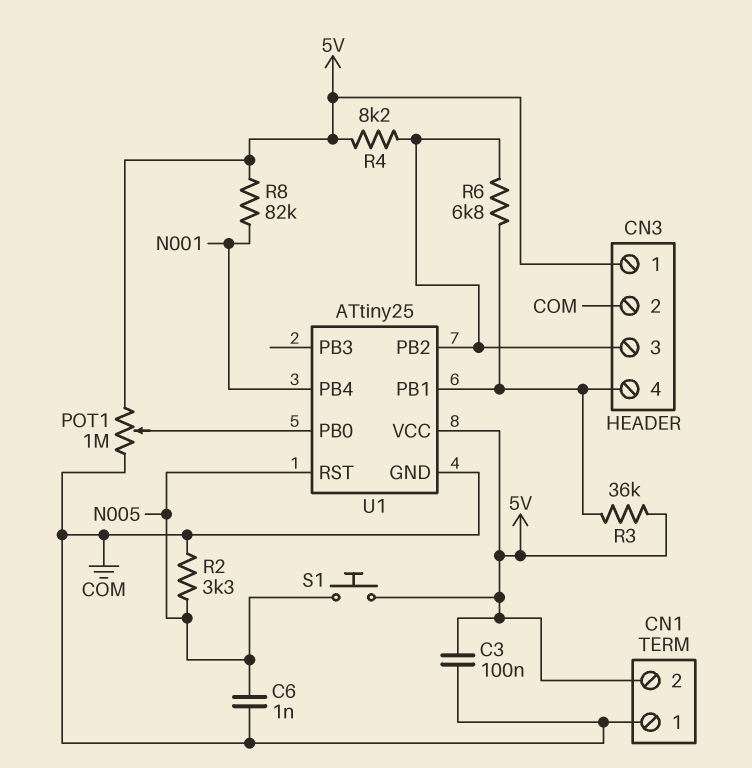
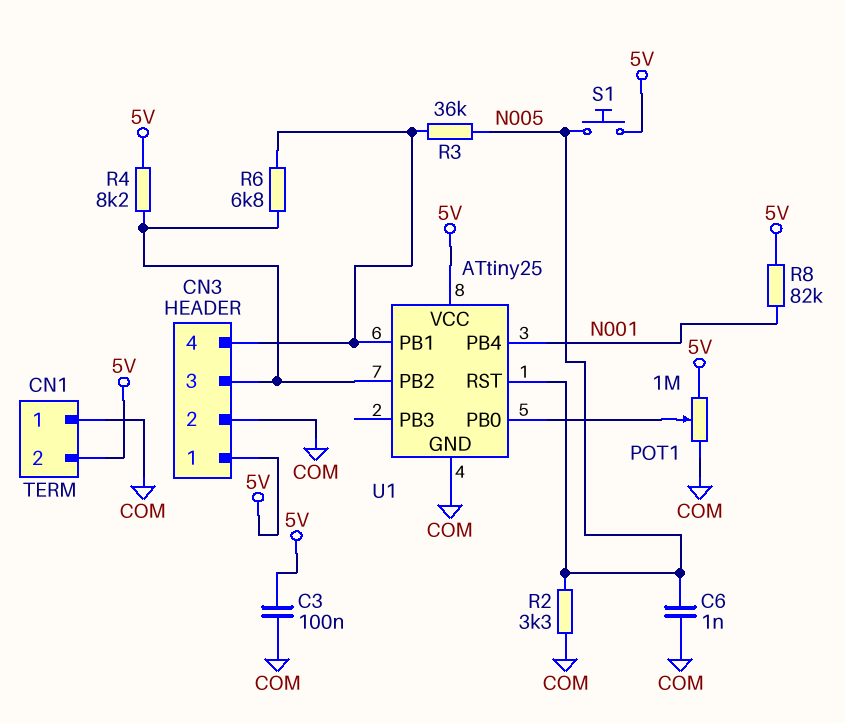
R3: 36k (5V, CN3/4) -> 36k (CN3/4, N005)

